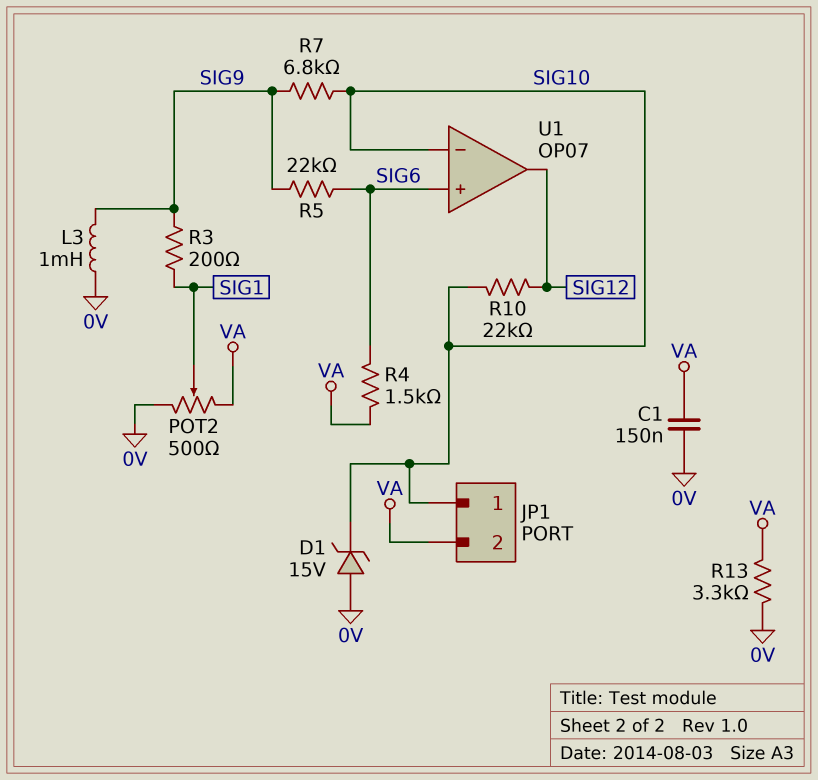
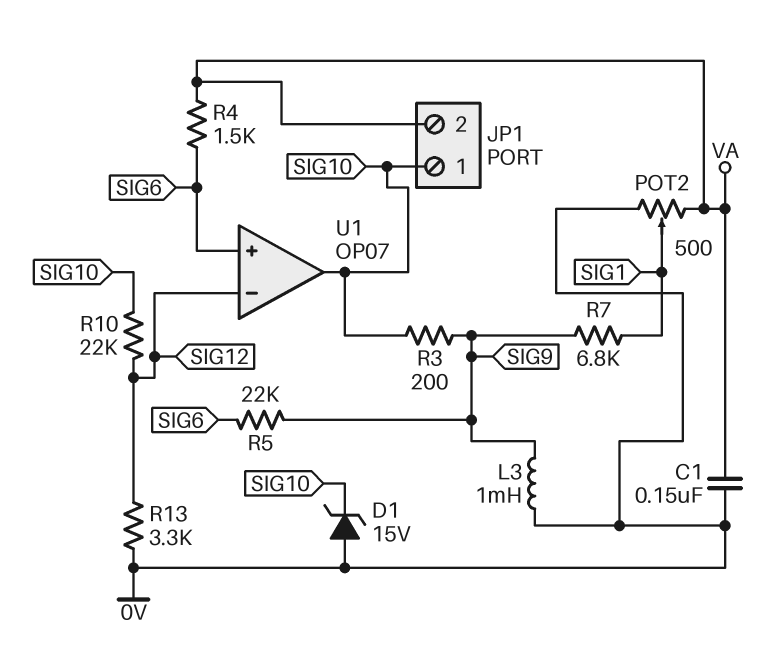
R3: 200 (SIG1, SIG9) -> 200 (SIG9, SIG10)
R7: 6.8k (SIG9, SIG10) -> 6.8k (SIG1, SIG9)
R13: 3.3k (0V, VA) -> 3.3k (0V, SIG12)
U1 pin in-: SIG10 -> SIG12
U1 pin out: SIG12 -> SIG10

